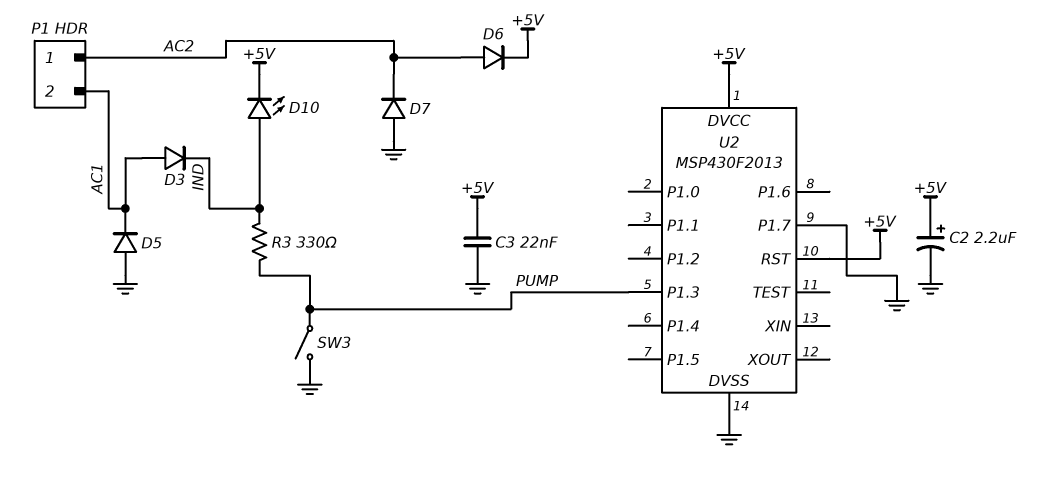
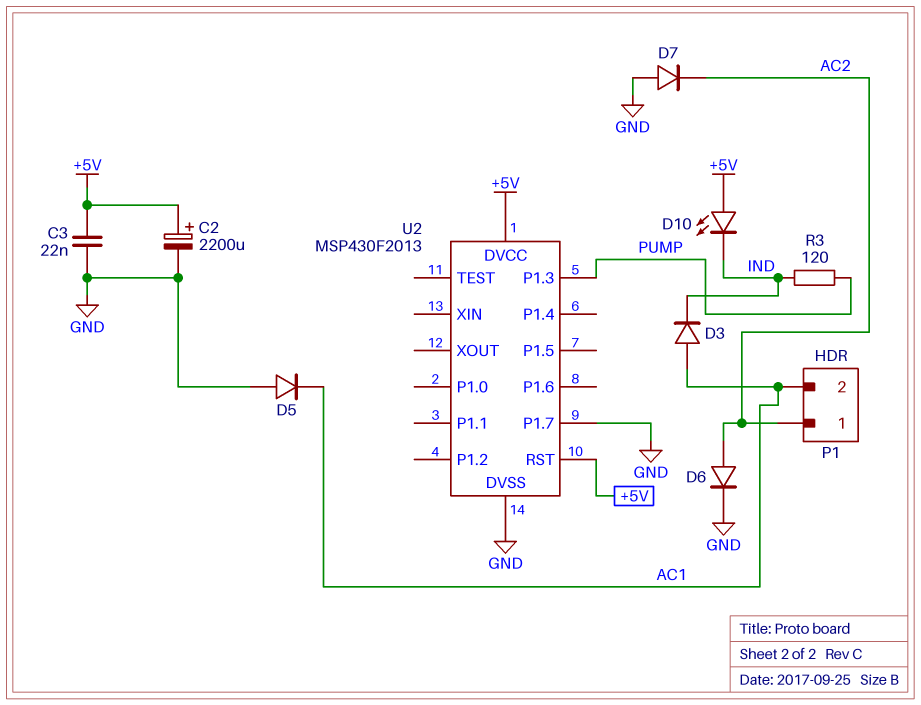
C2: 2.2uF (plus +5V, minus GND) -> 2200uF (plus +5V, minus GND)
D6: diode (A AC2, K +5V) -> diode (A AC2, K GND)
D10: LED (A IND, K +5V) -> LED (A +5V, K IND)
R3: 330 (IND, PUMP) -> 120 (IND, PUMP)
SW3: switch (GND, PUMP) -> none

